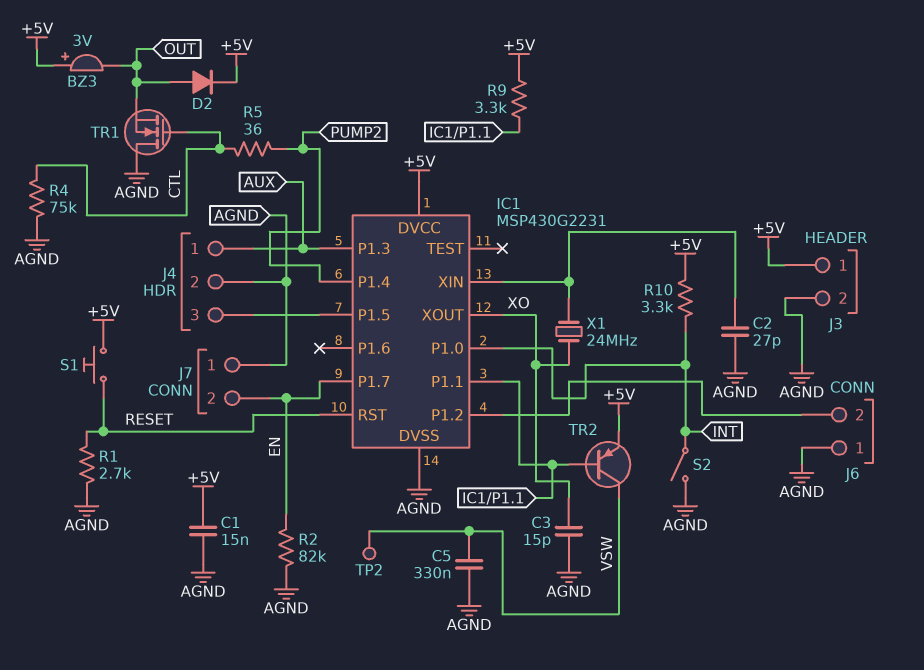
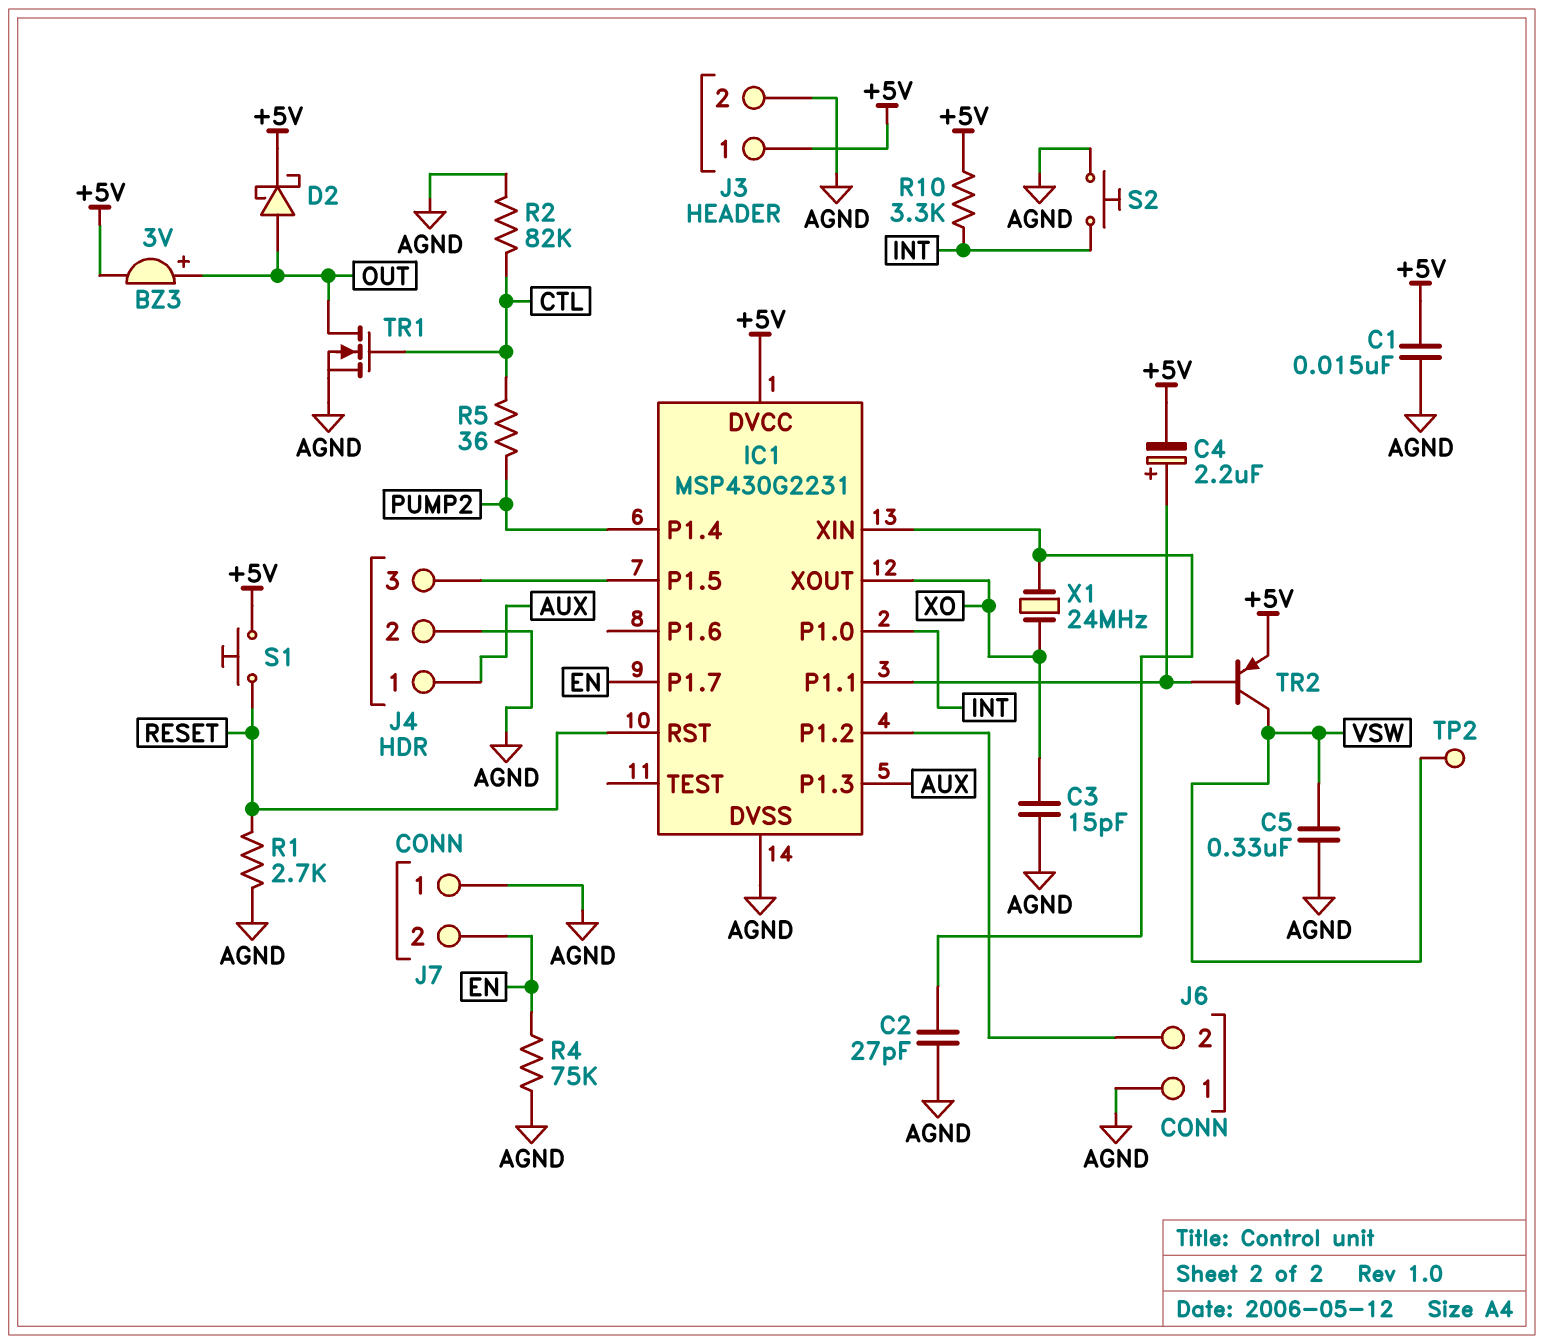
BZ3: buzzer 3V (plus +5V, minus OUT) -> buzzer 3V (plus OUT, minus +5V)
C4: none -> 2.2uF (plus IC1/P1.1, minus +5V)
D2: diode (A OUT, K +5V) -> schottky (A OUT, K +5V)
R2: 82k (AGND, EN) -> 82k (AGND, CTL)
R4: 75k (AGND, CTL) -> 75k (AGND, EN)
R9: 3.3k (+5V, IC1/P1.1) -> none
S2: switch (AGND, INT) -> button (AGND, INT)
TR1: NMOS (G CTL, D AGND, S OUT) -> NMOS (G CTL, D OUT, S AGND)

